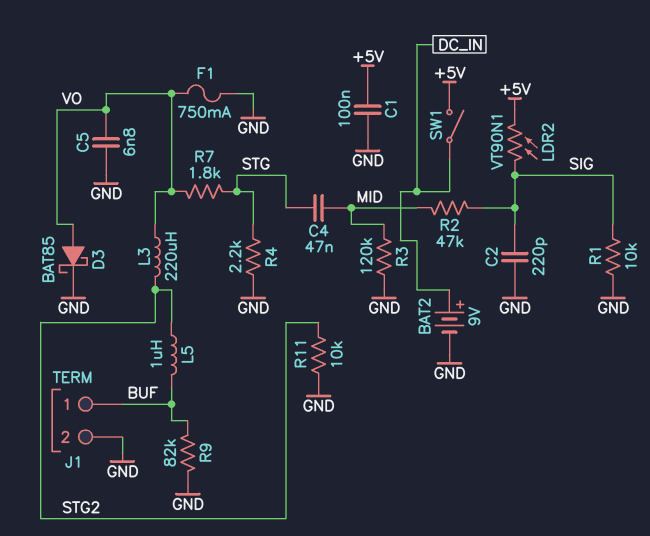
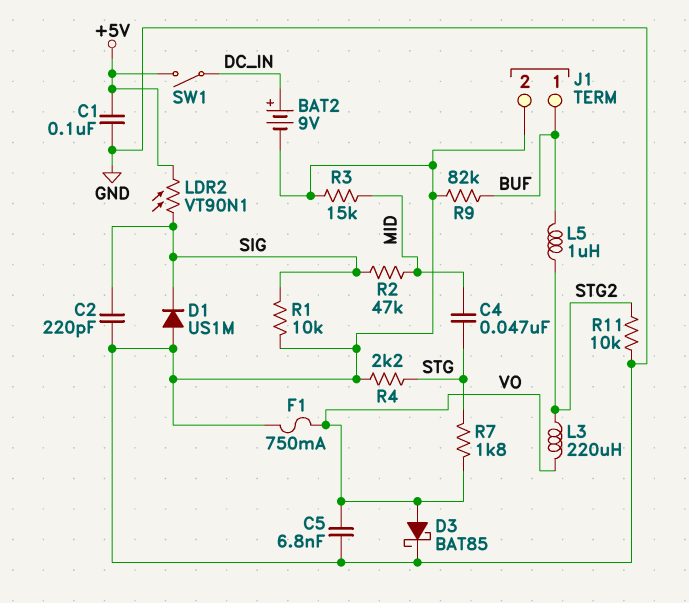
D1: none -> diode US1M (A GND, K SIG)
R3: 120k (GND, MID) -> 15k (GND, MID)

